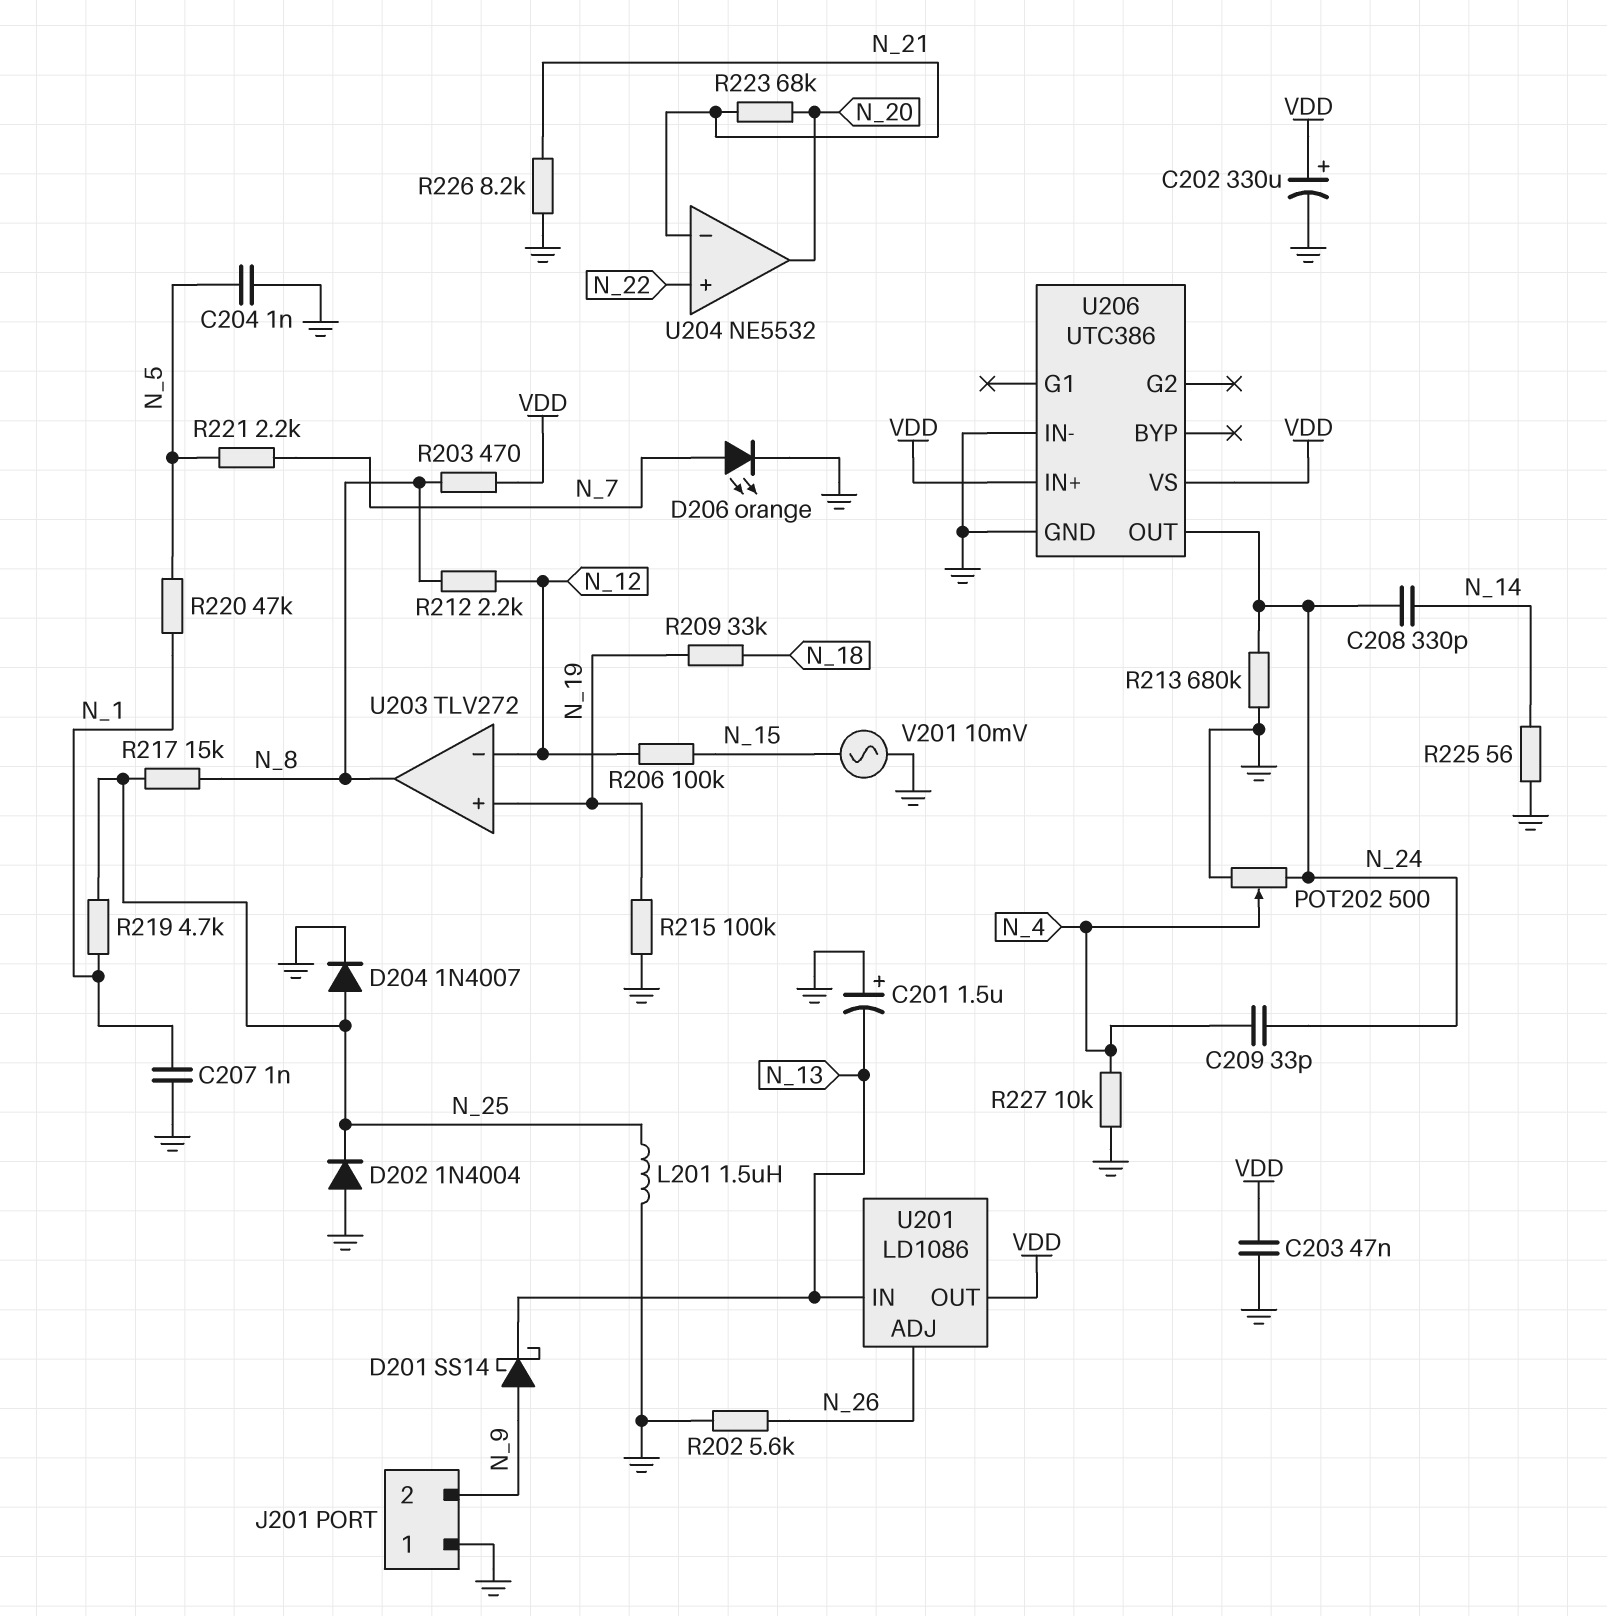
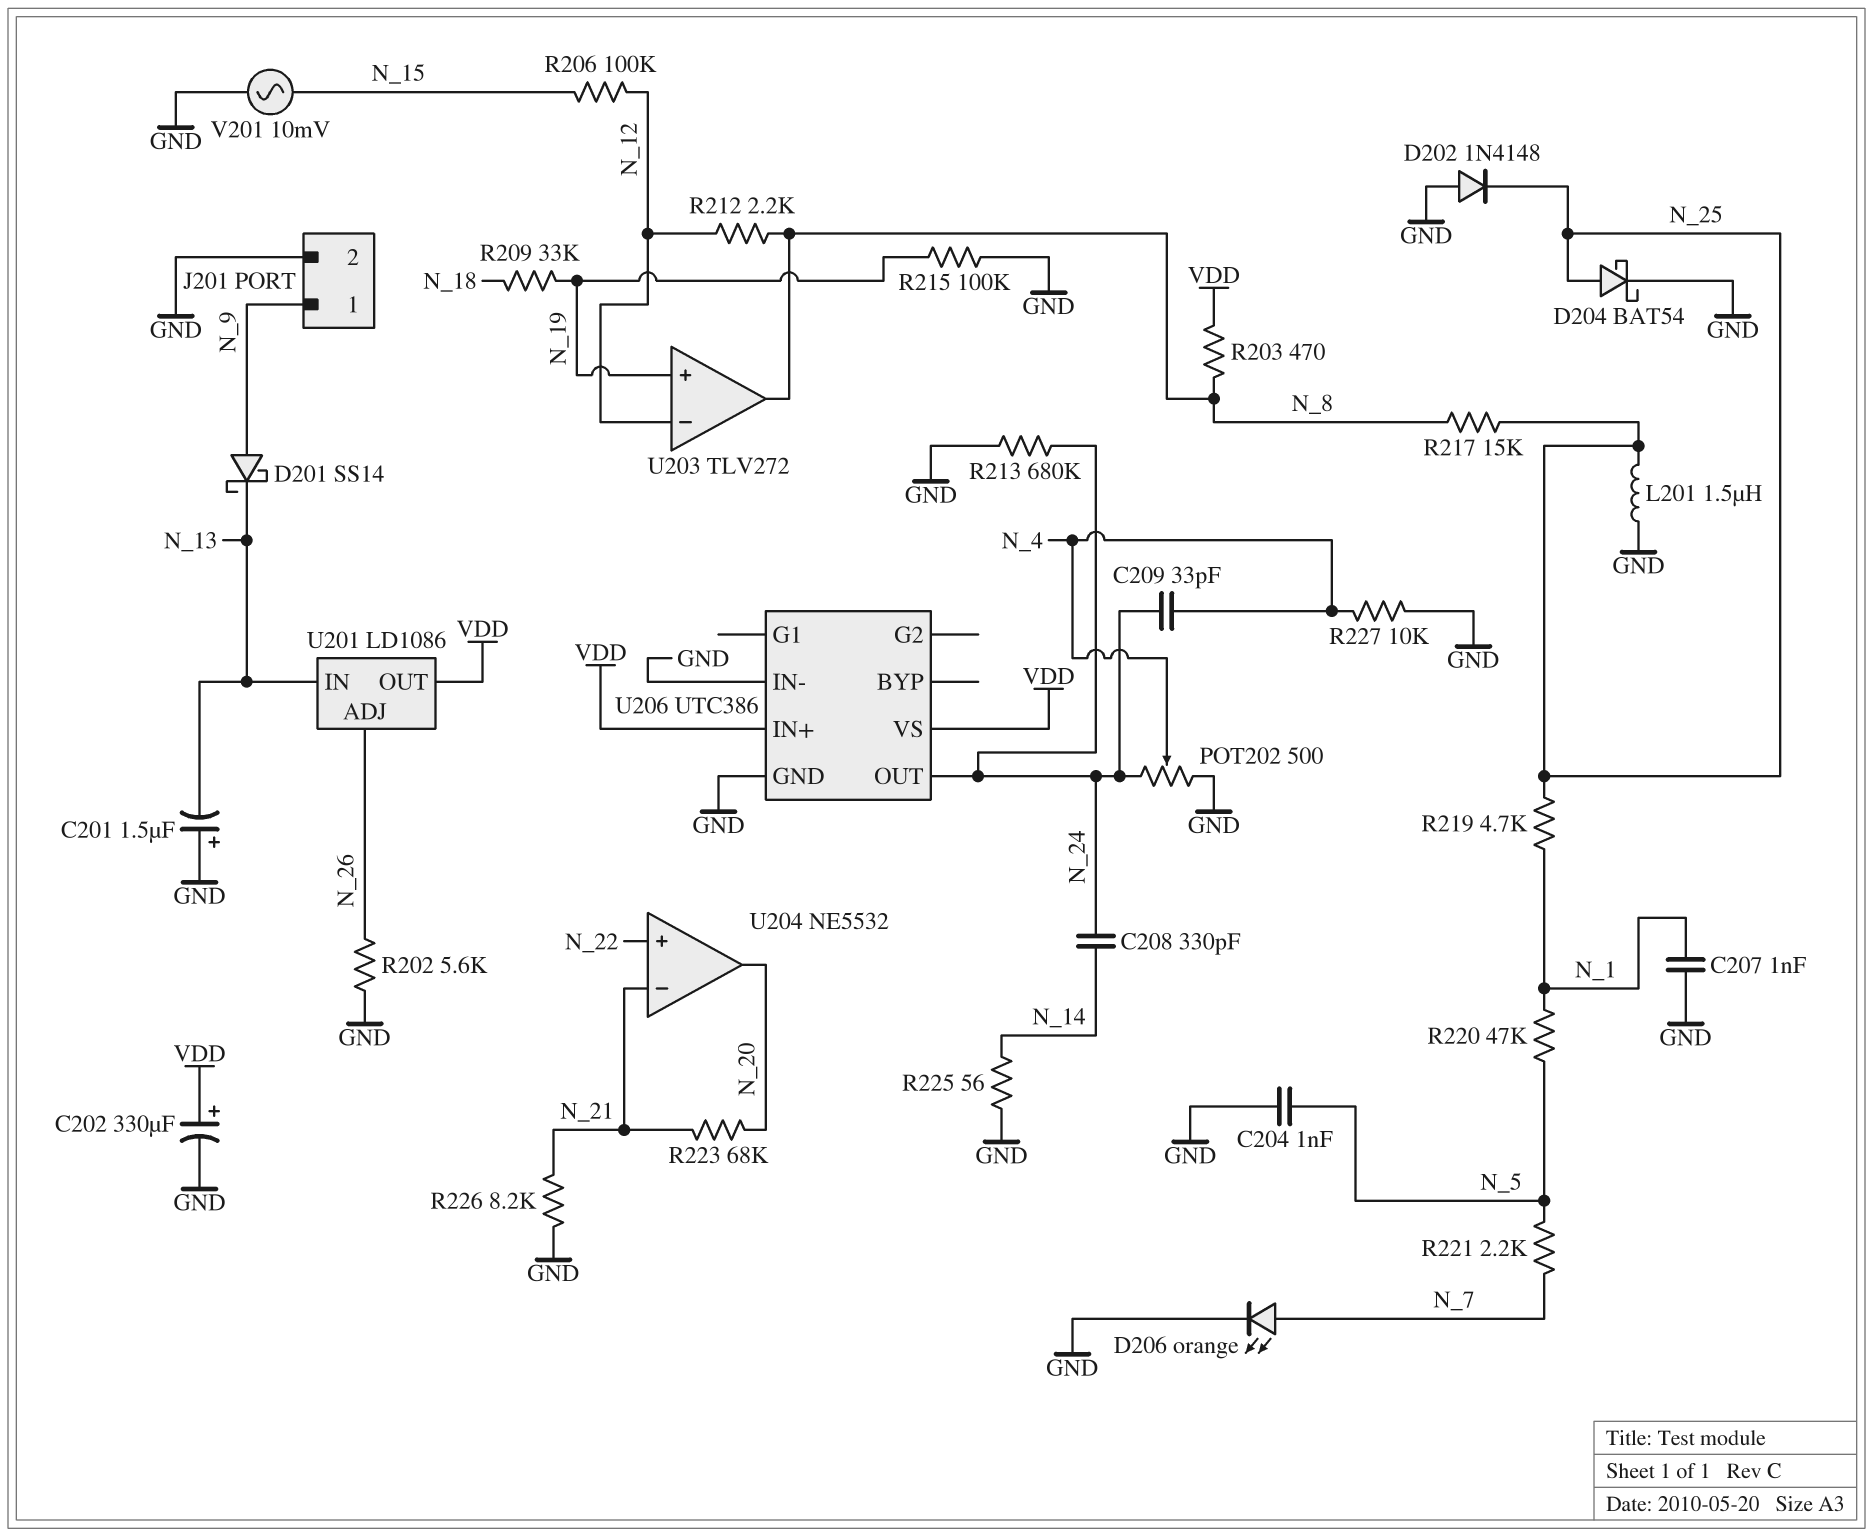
C203: 47nF (GND, VDD) -> none
D202: diode 1N4004 (A GND, K N_25) -> diode 1N4148 (A GND, K N_25)
D204: diode 1N4007 (A N_25, K GND) -> schottky BAT54 (A N_25, K GND)
J201 pin 1: GND -> N_9
J201 pin 2: N_9 -> GND

